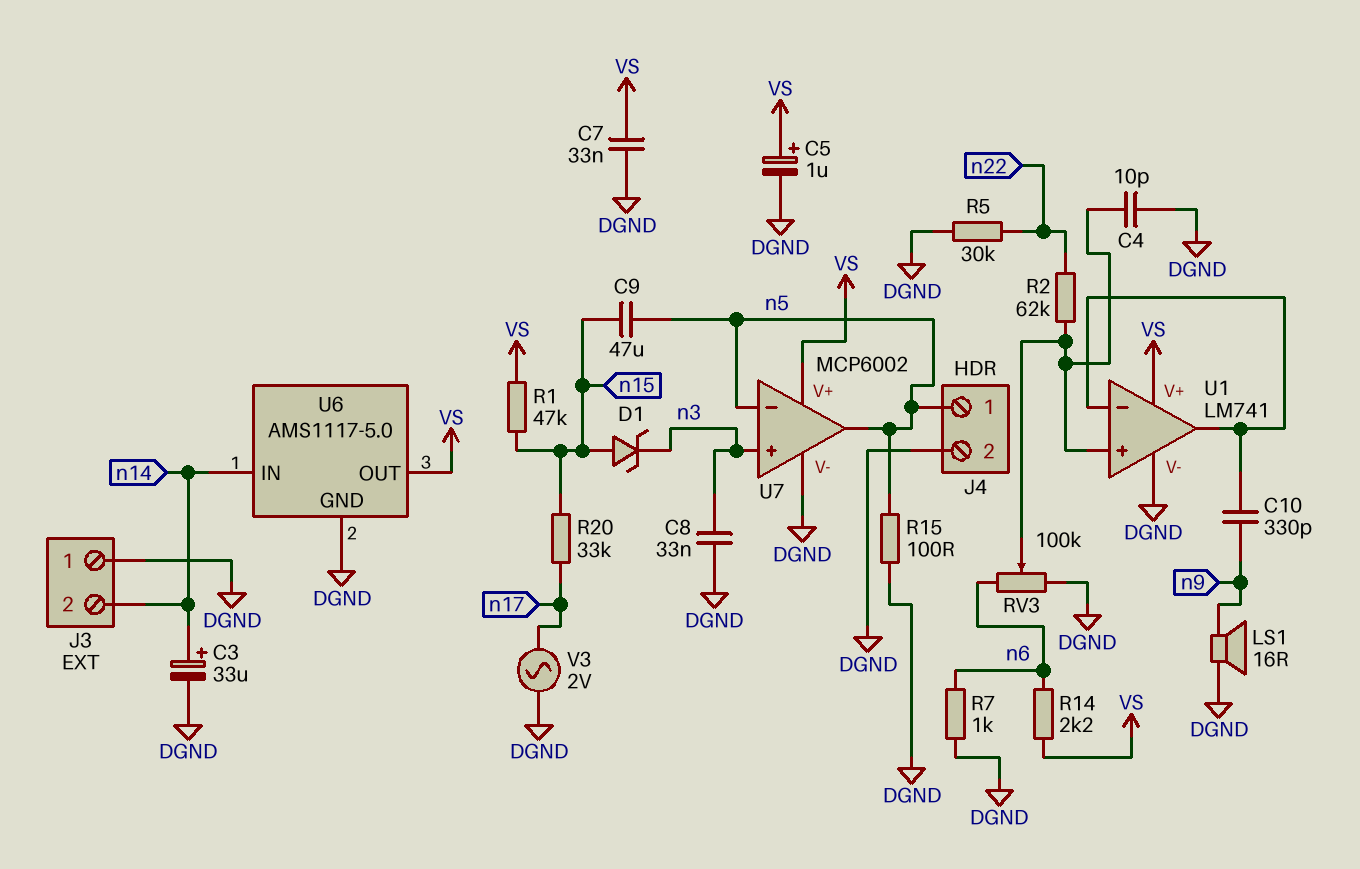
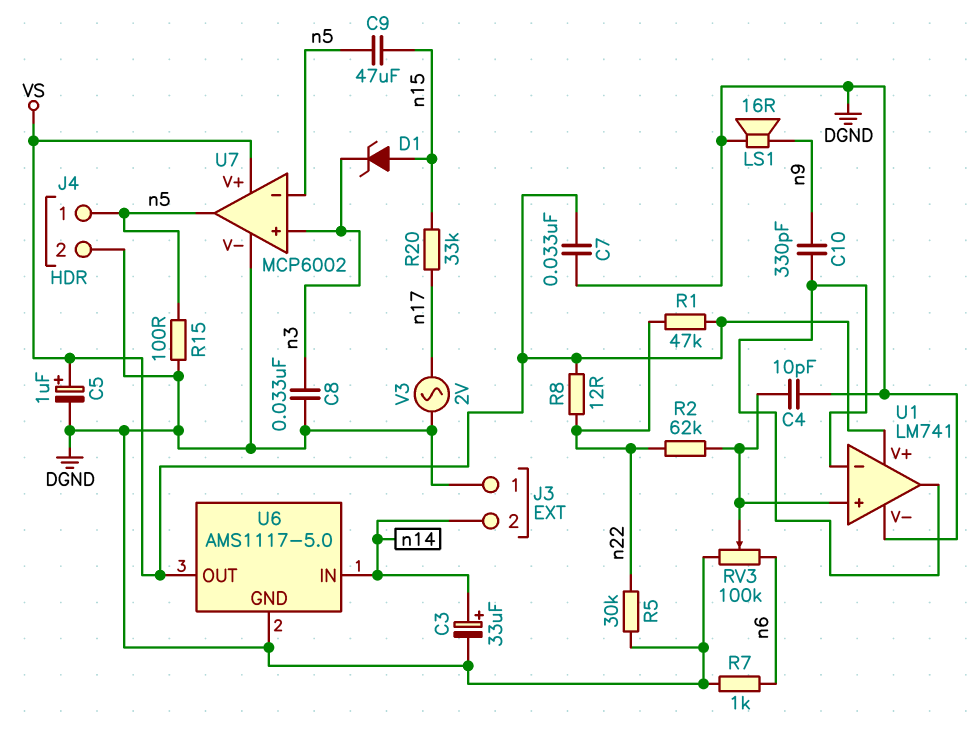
R1: 47k (VS, n15) -> 47k (VS, n22)
R8: none -> 12 (VS, n22)
R14: 2.2k (VS, n6) -> none

